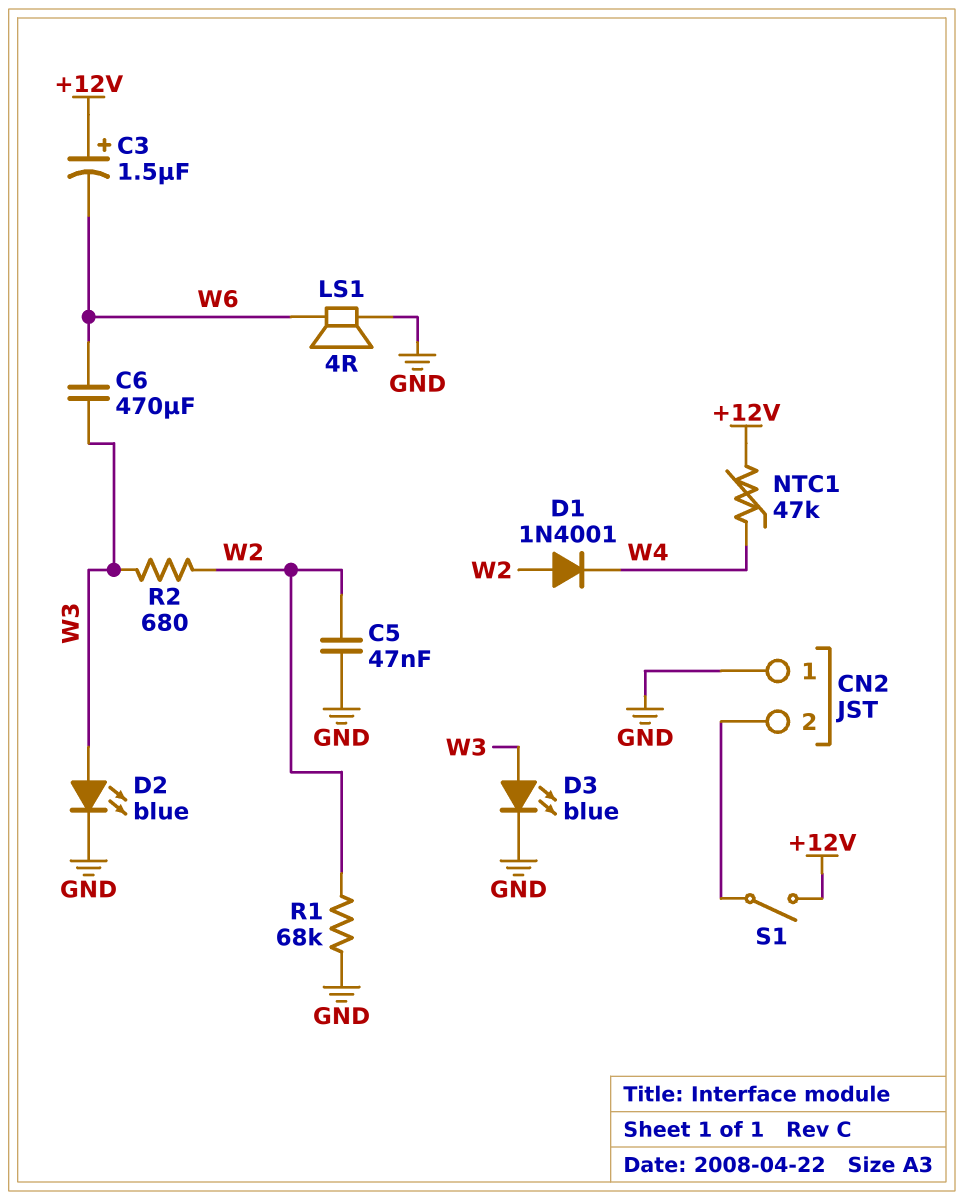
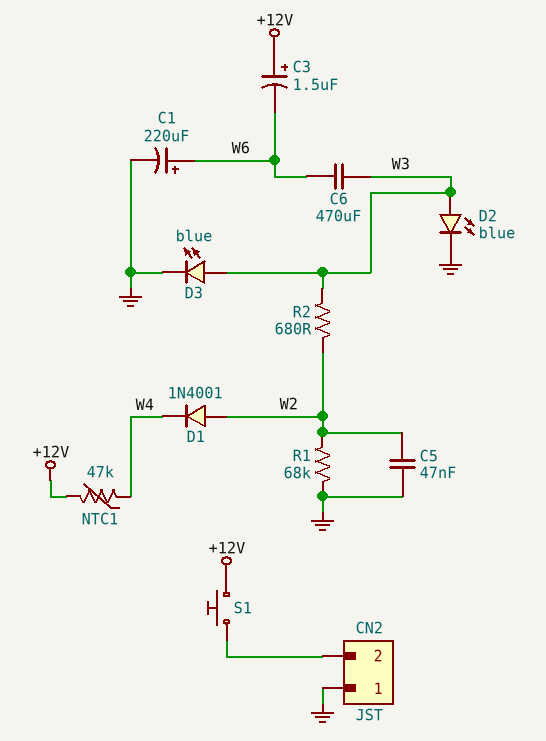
C1: none -> 220uF (plus W6, minus GND)
LS1: speaker 4R (GND, W6) -> none
S1: switch (+12V, CN2/2) -> button (+12V, CN2/2)

